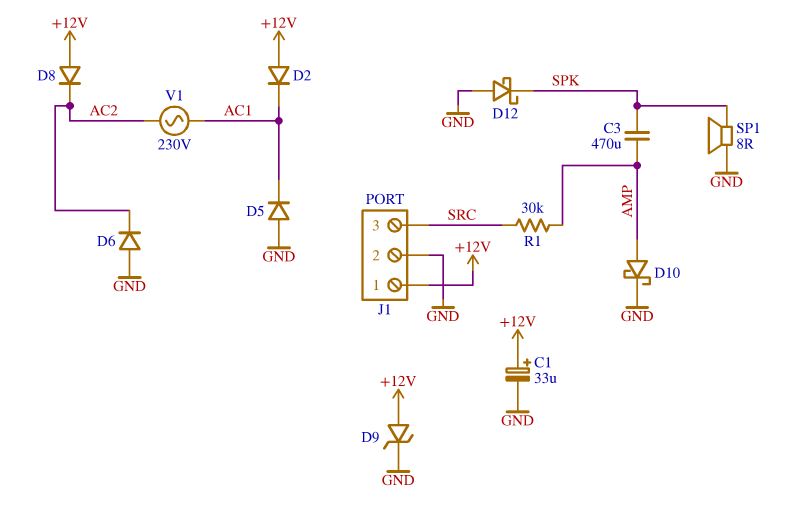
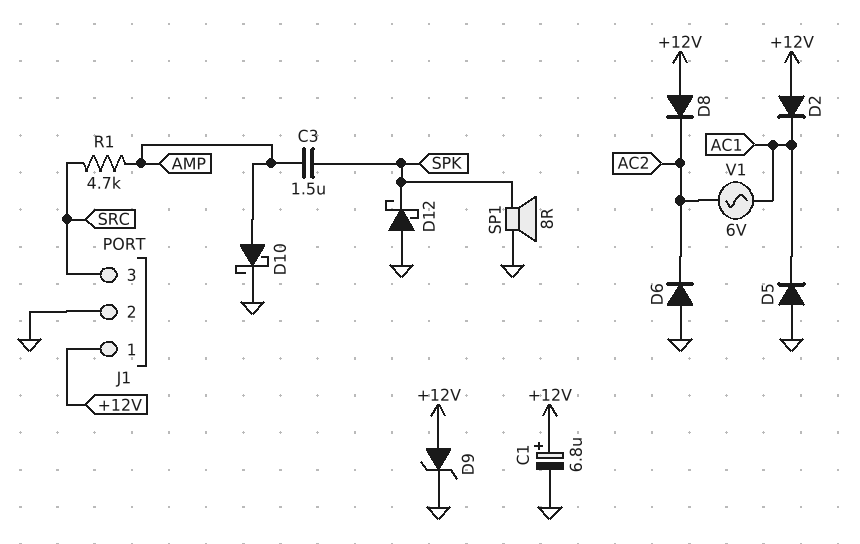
C1: 33uF (plus +12V, minus GND) -> 6.8uF (plus +12V, minus GND)
C3: 470uF (AMP, SPK) -> 1.5uF (AMP, SPK)
R1: 30k (AMP, SRC) -> 4.7k (AMP, SRC)
V1: AC 230V (AC1, AC2) -> AC 6V (AC1, AC2)

